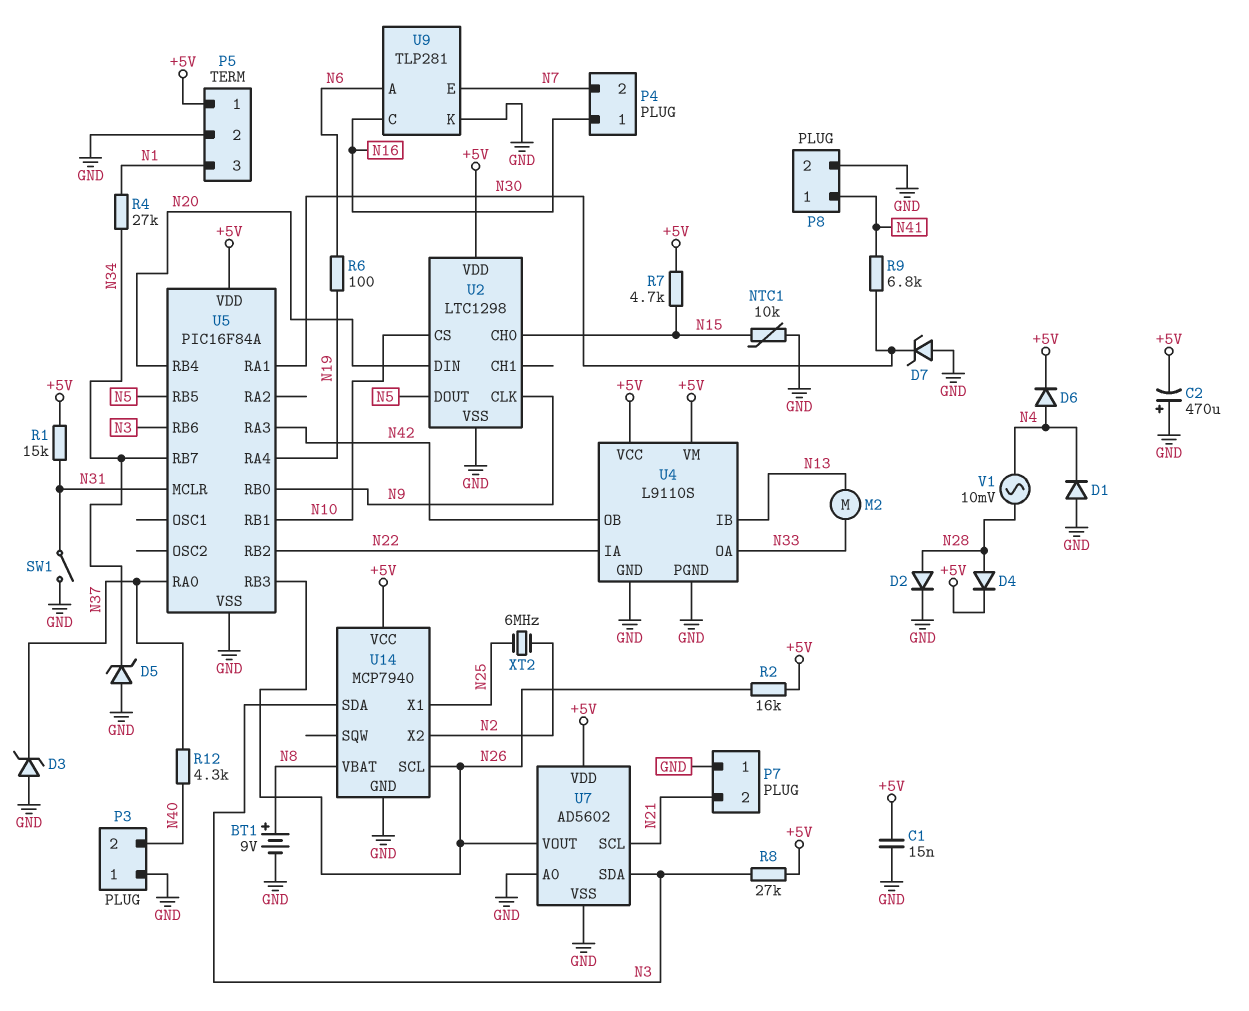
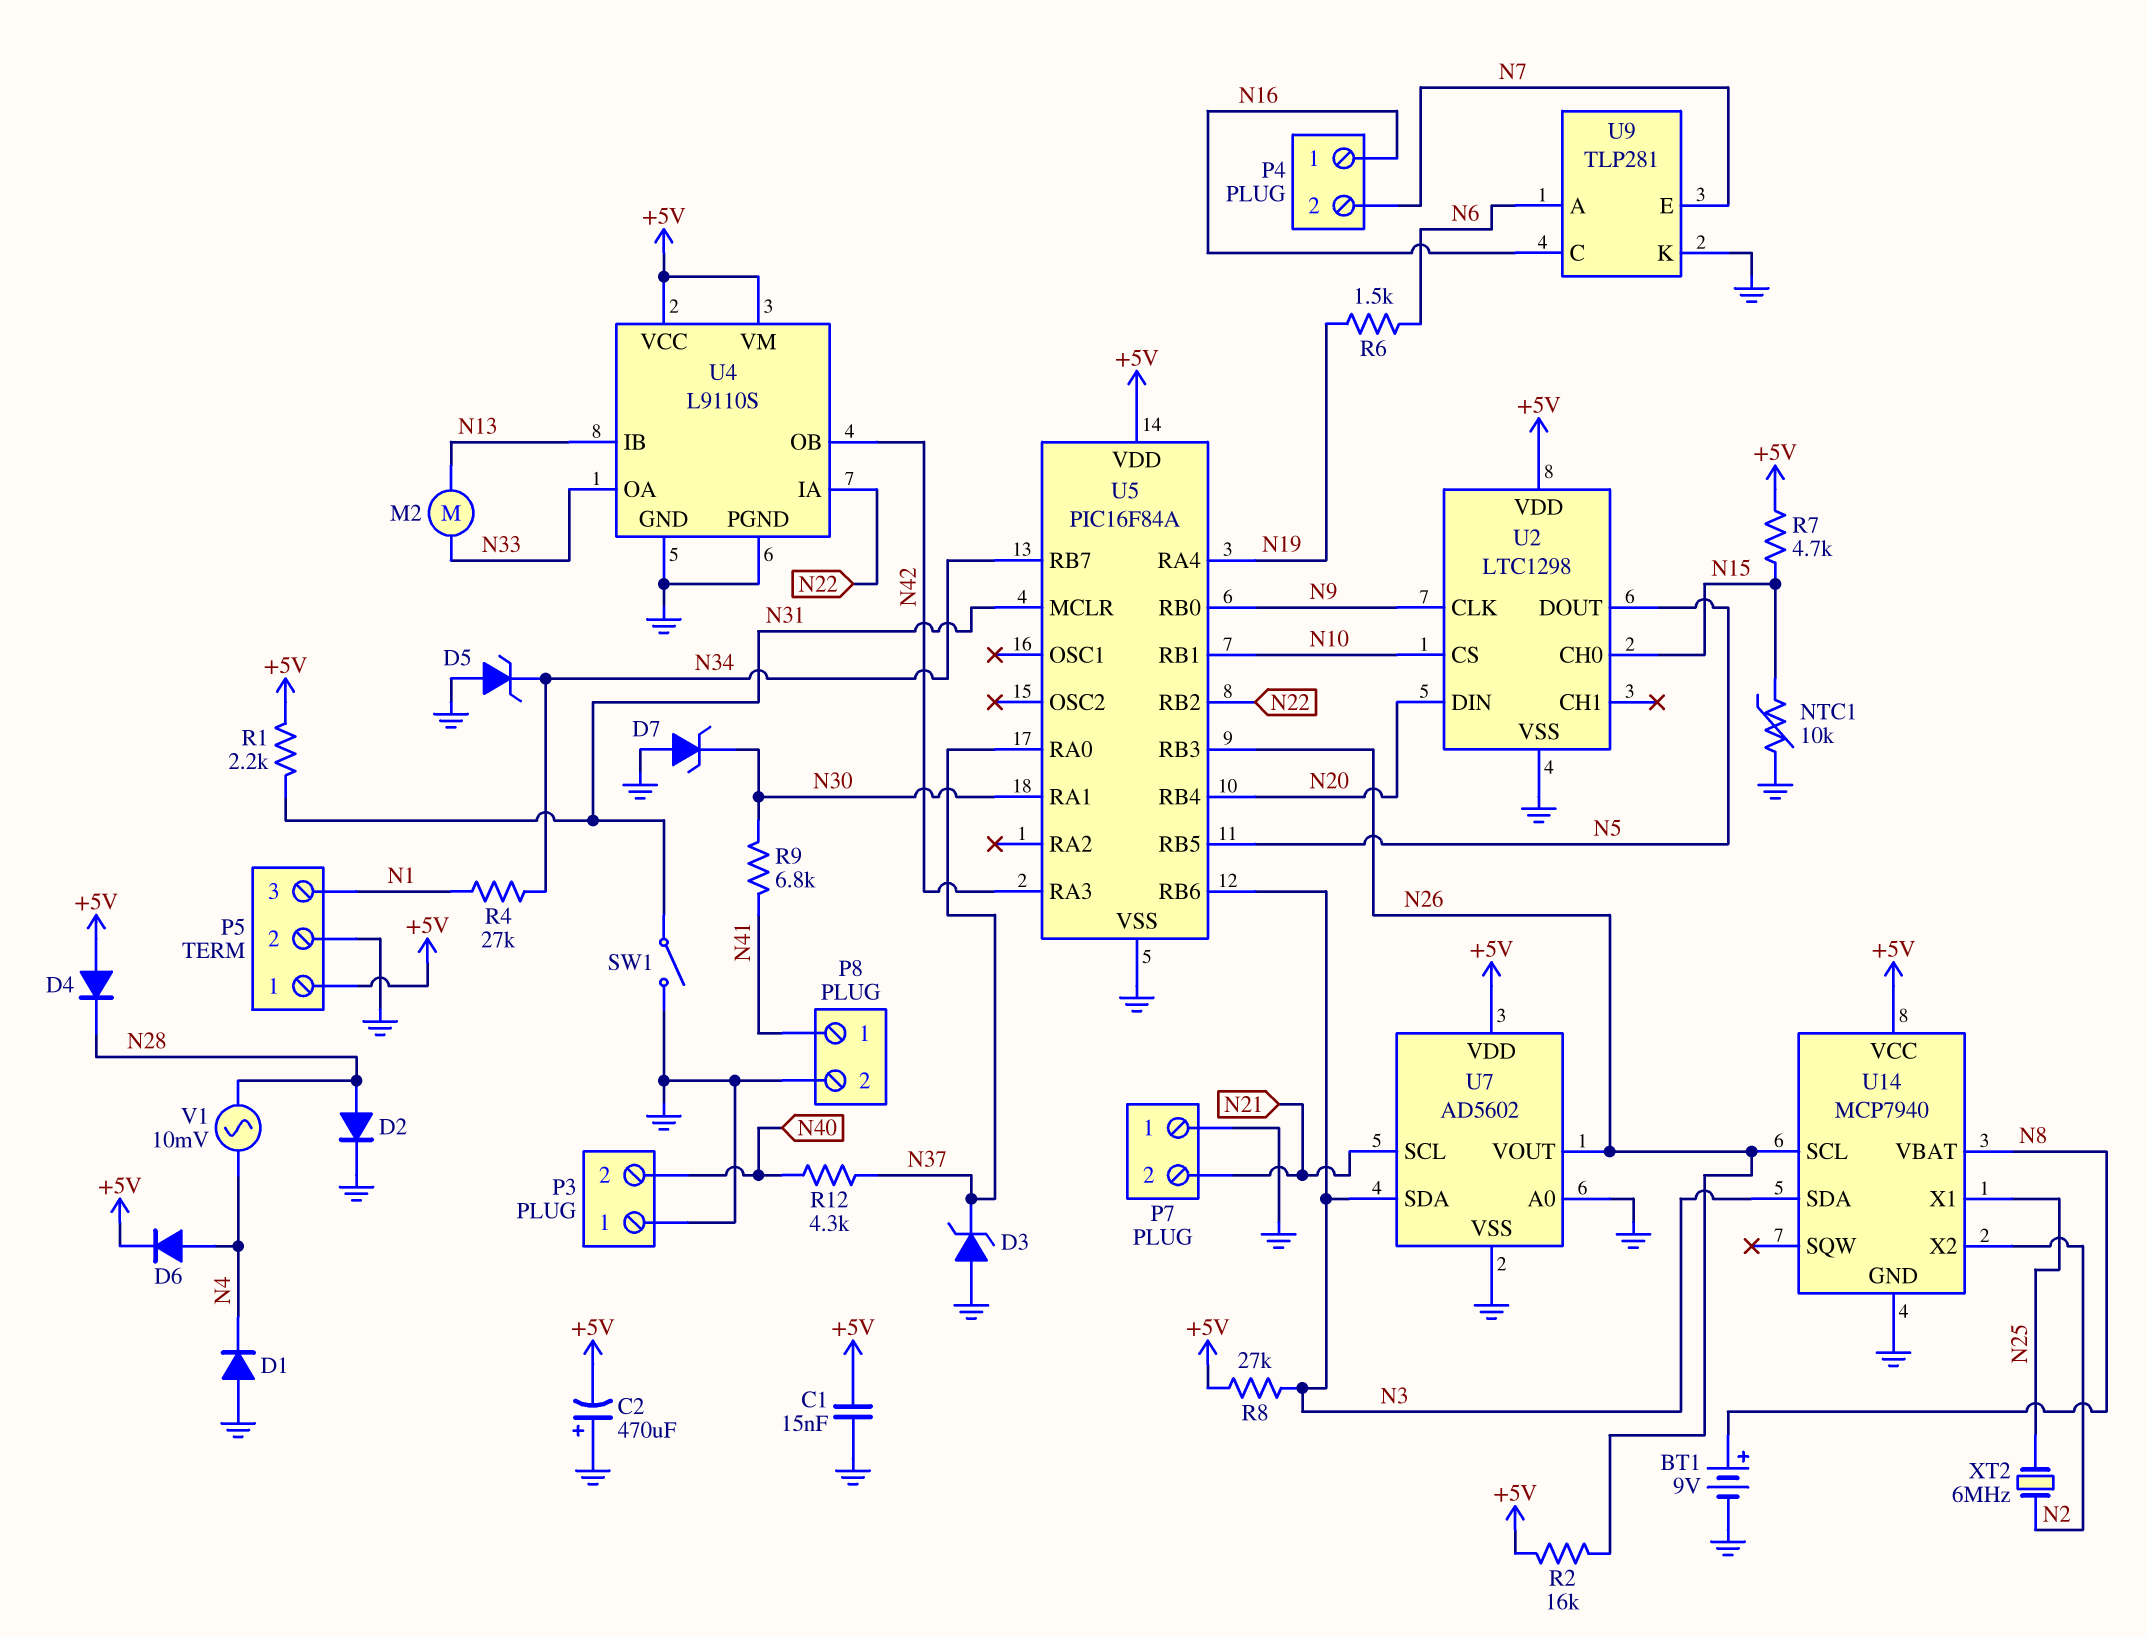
D4: diode (A N28, K +5V) -> diode (A +5V, K N28)
R1: 15k (+5V, N31) -> 2.2k (+5V, N31)
R6: 100 (N6, N19) -> 1.5k (N6, N19)

